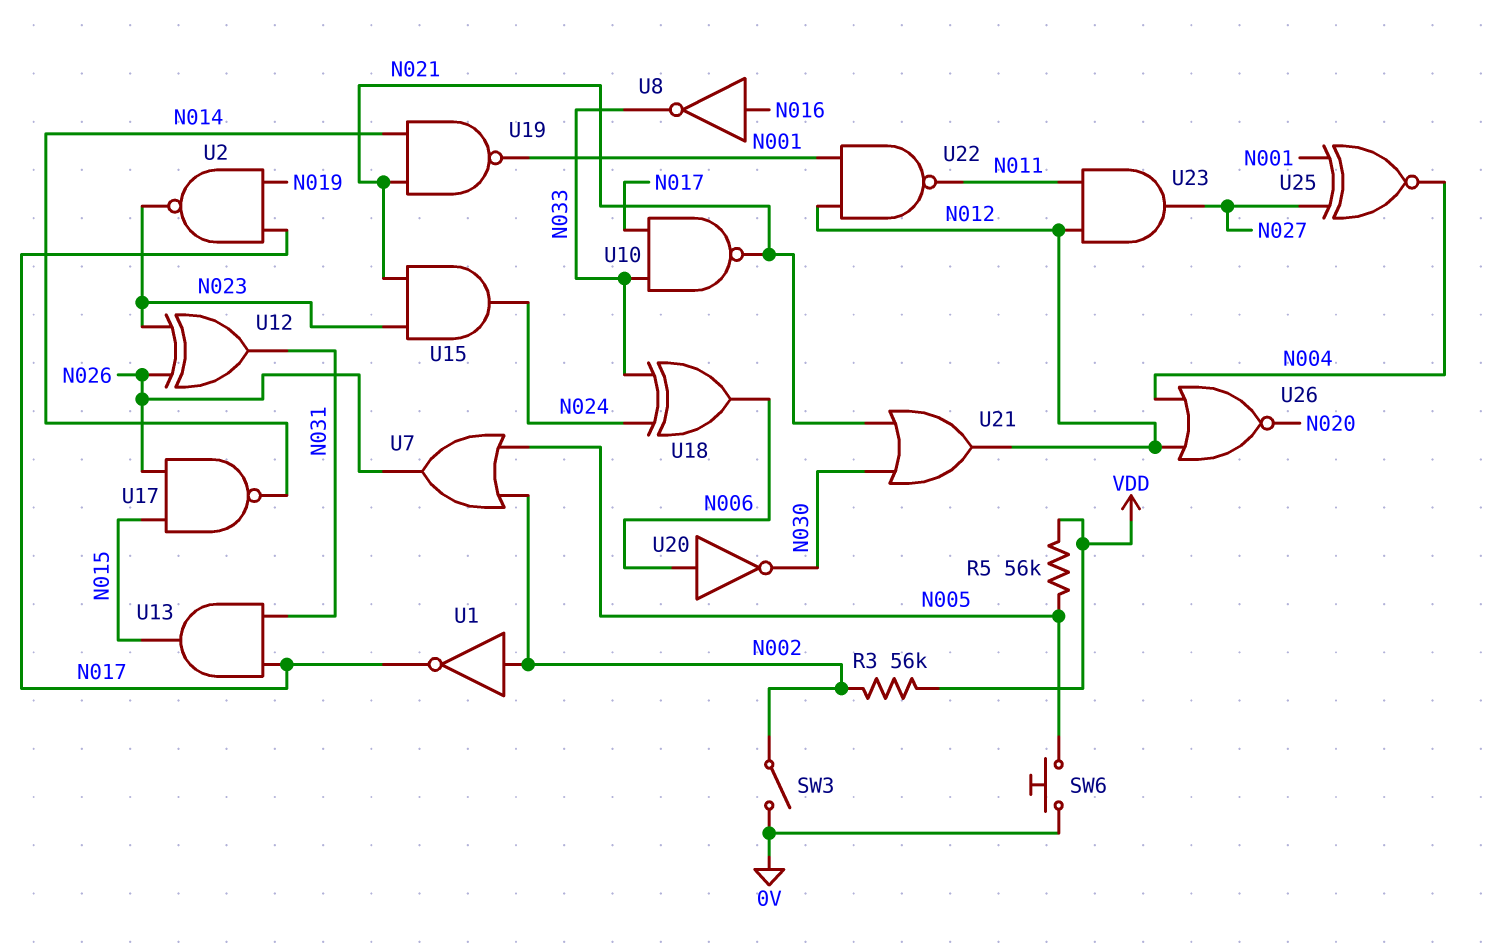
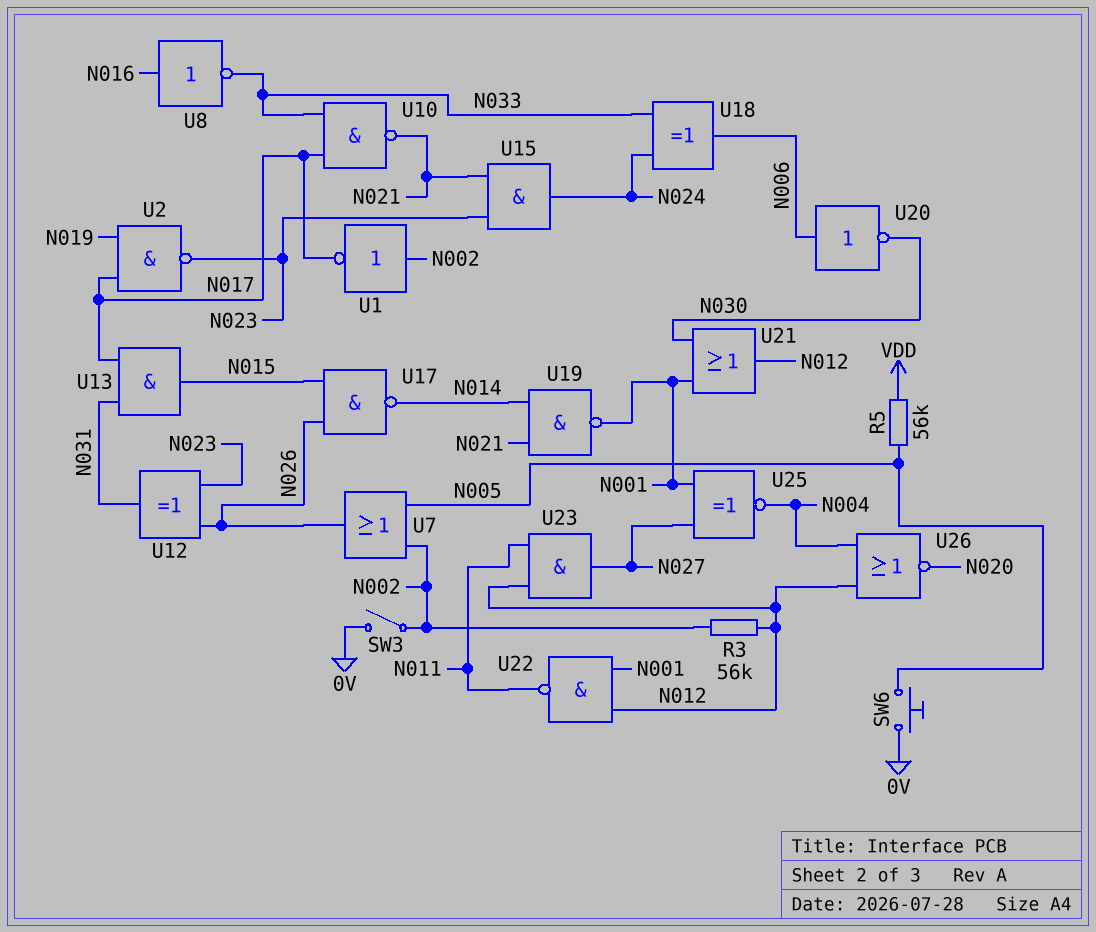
R3: 56k (N002, VDD) -> 56k (N002, N012)
U21: OR (in N021, in N030, out N012) -> OR (in N001, in N030, out N012)

